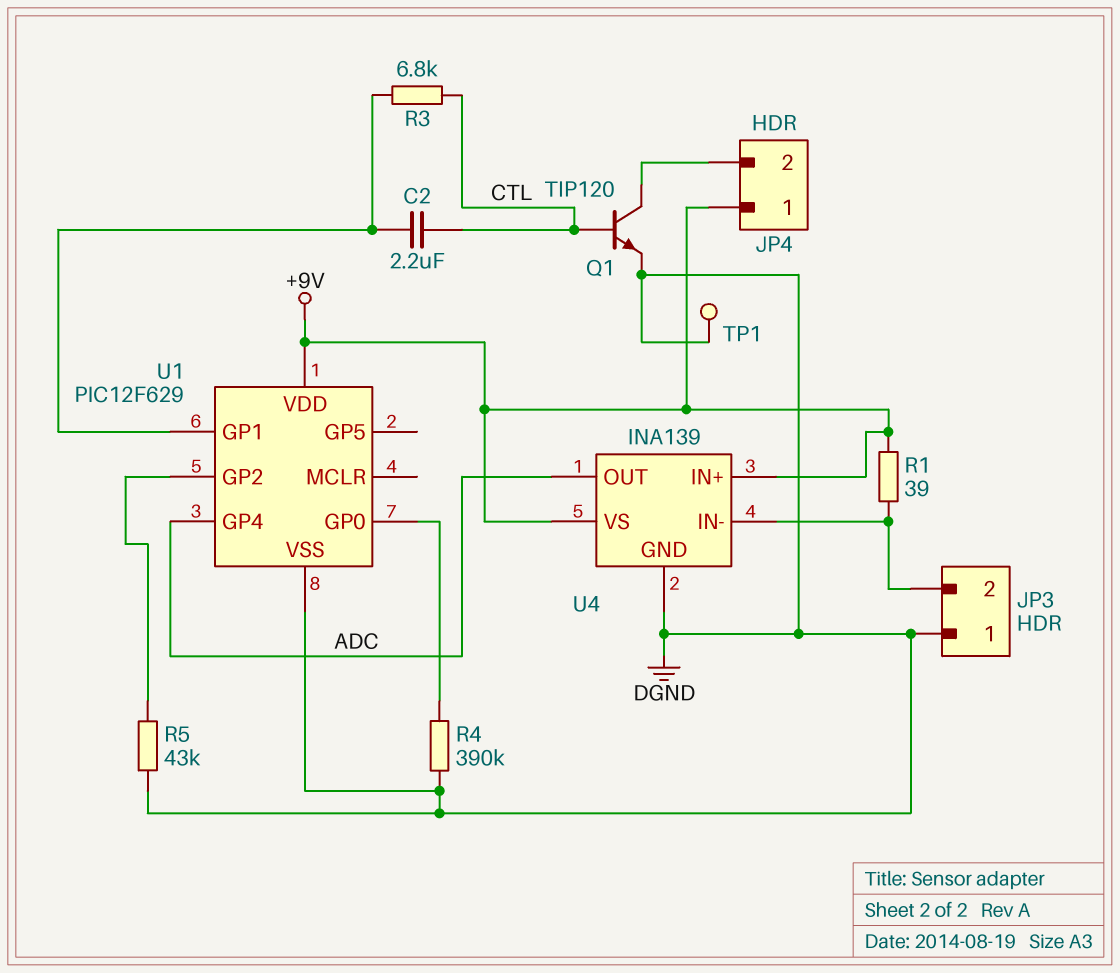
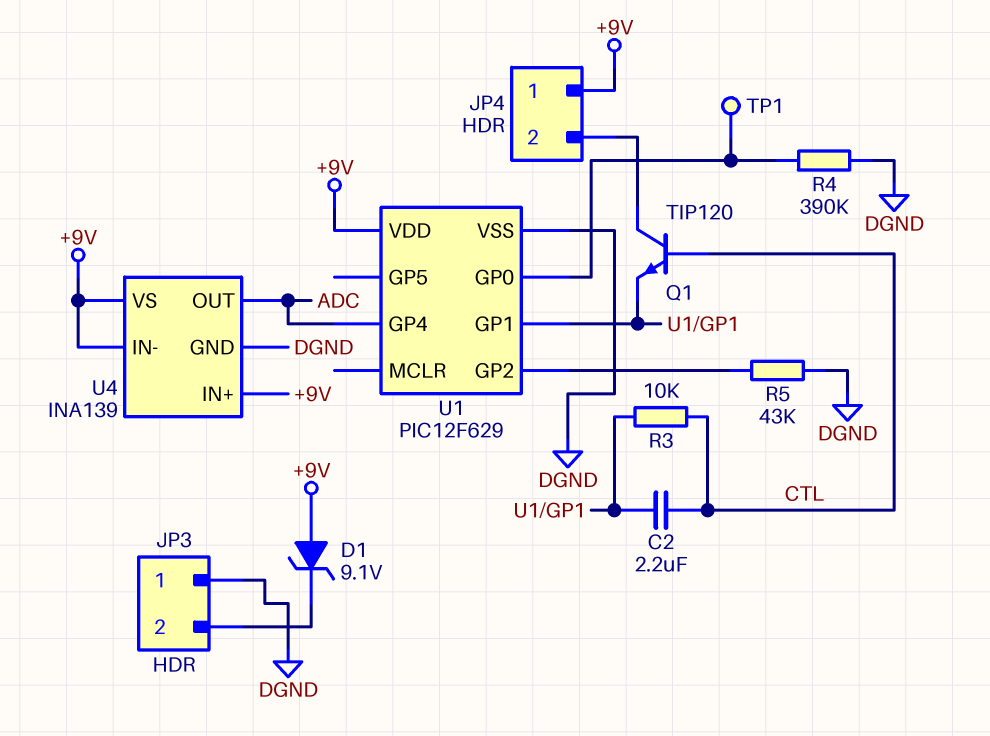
D1: none -> zener 9.1V (A +9V, K JP3/2)
Q1: NPN TIP120 (B CTL, C JP4/2, E DGND) -> NPN TIP120 (B CTL, C JP4/2, E U1/GP1)
R1: 39 (+9V, JP3/2) -> none
R3: 6.8k (CTL, U1/GP1) -> 10k (CTL, U1/GP1)
TP1: test point (DGND) -> test point (U1/GP0)
U4 pin IN-: JP3/2 -> +9V

